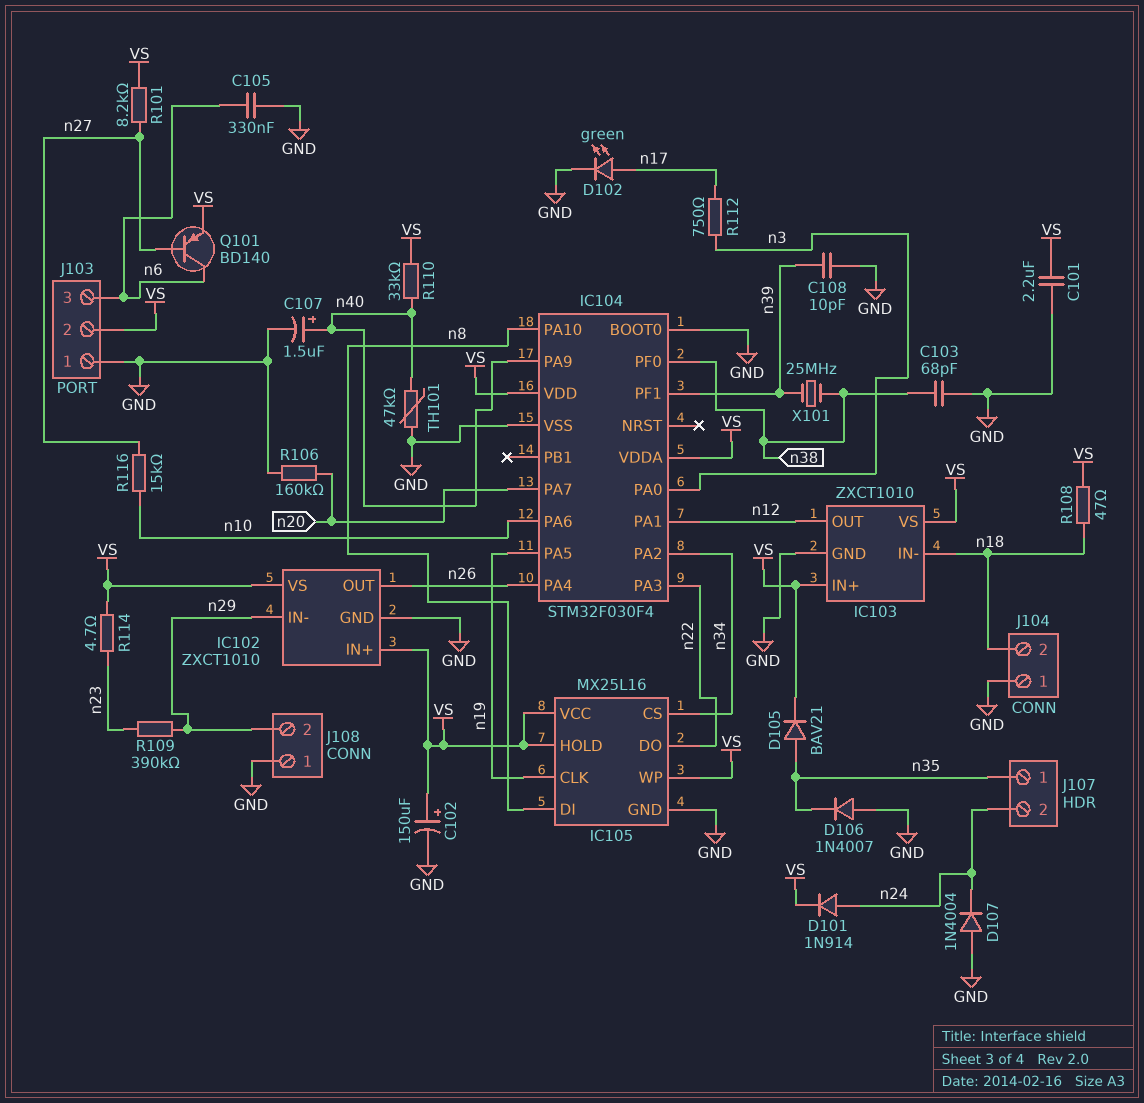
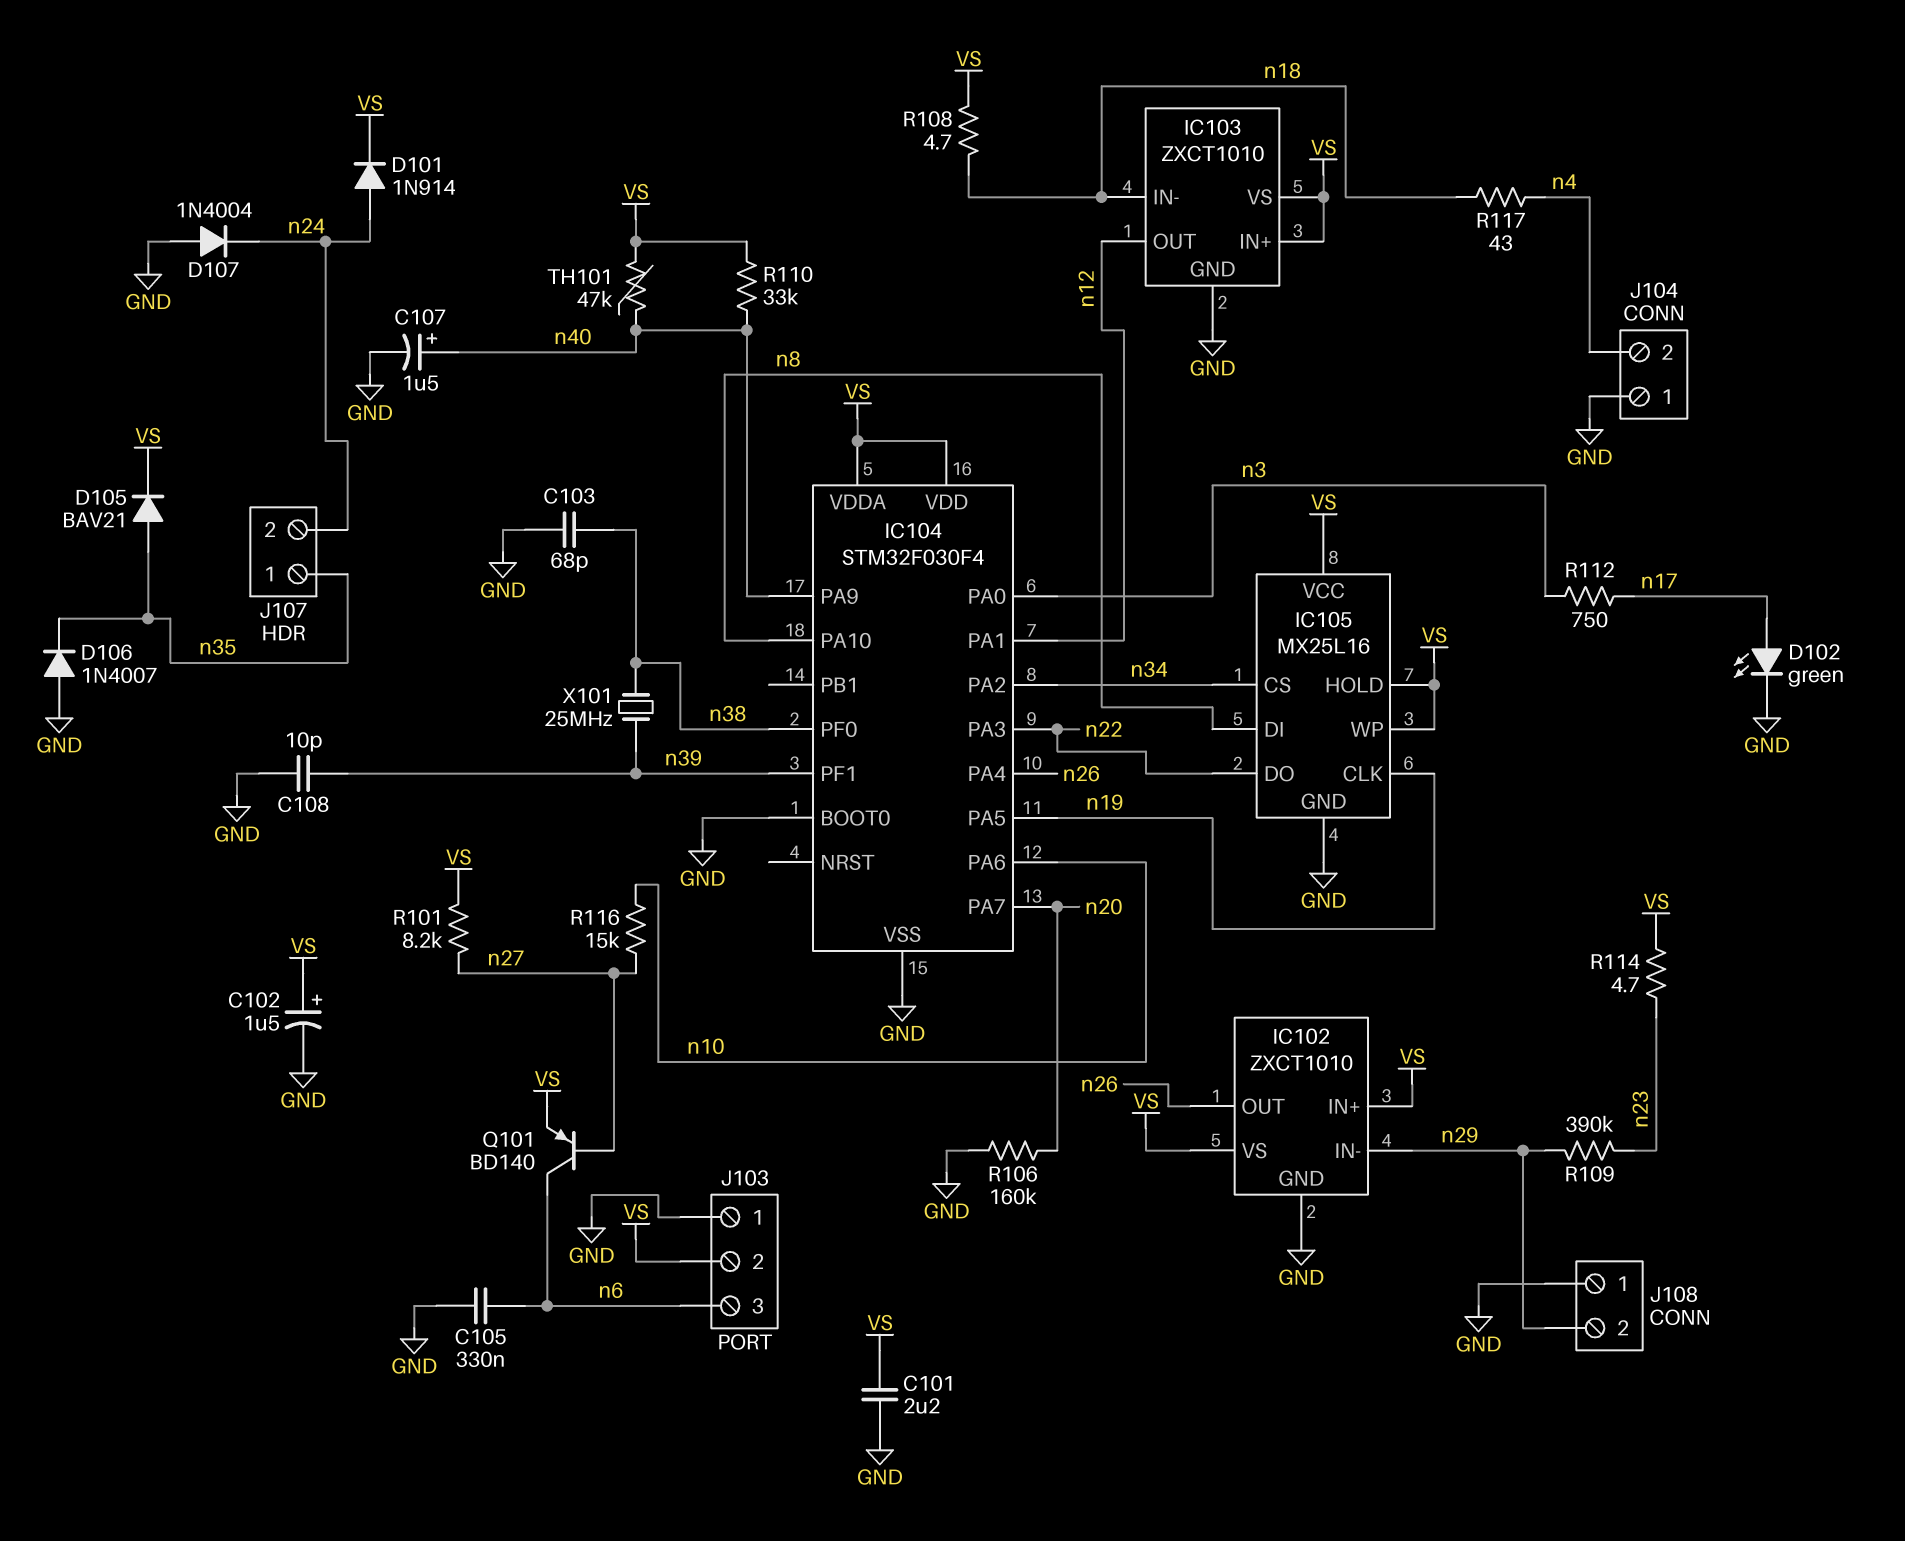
C102: 150uF (plus VS, minus GND) -> 1.5uF (plus VS, minus GND)
J104 pin 2: n18 -> n4
R108: 47 (VS, n18) -> 4.7 (VS, n18)
R117: none -> 43 (n4, n18)
TH101: 47k (GND, n40) -> 47k (VS, n40)

